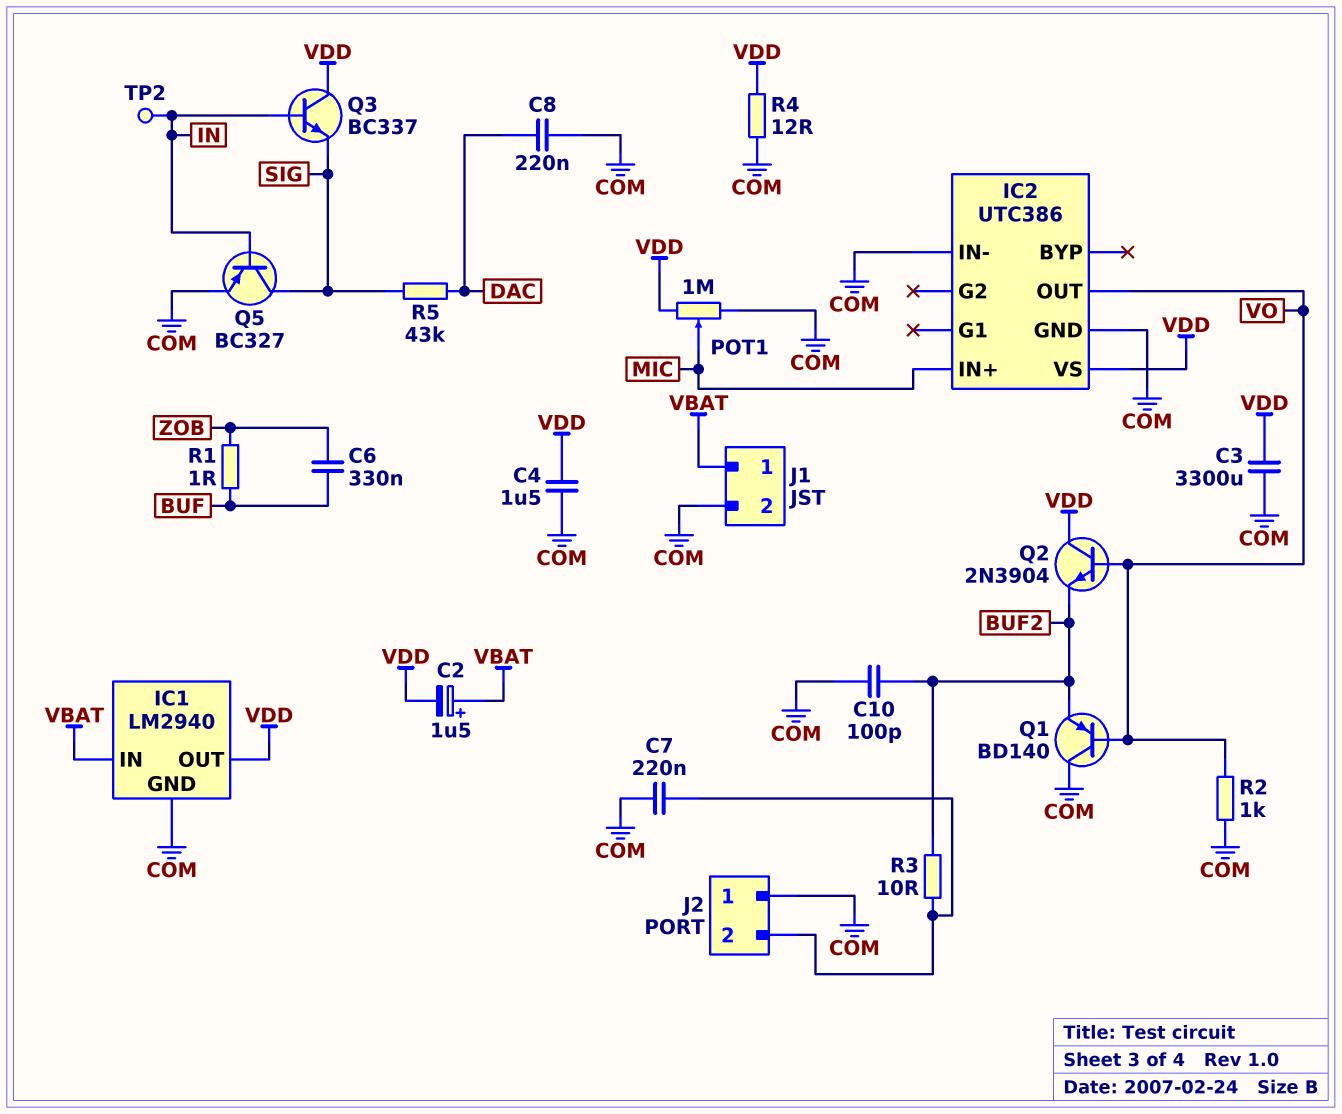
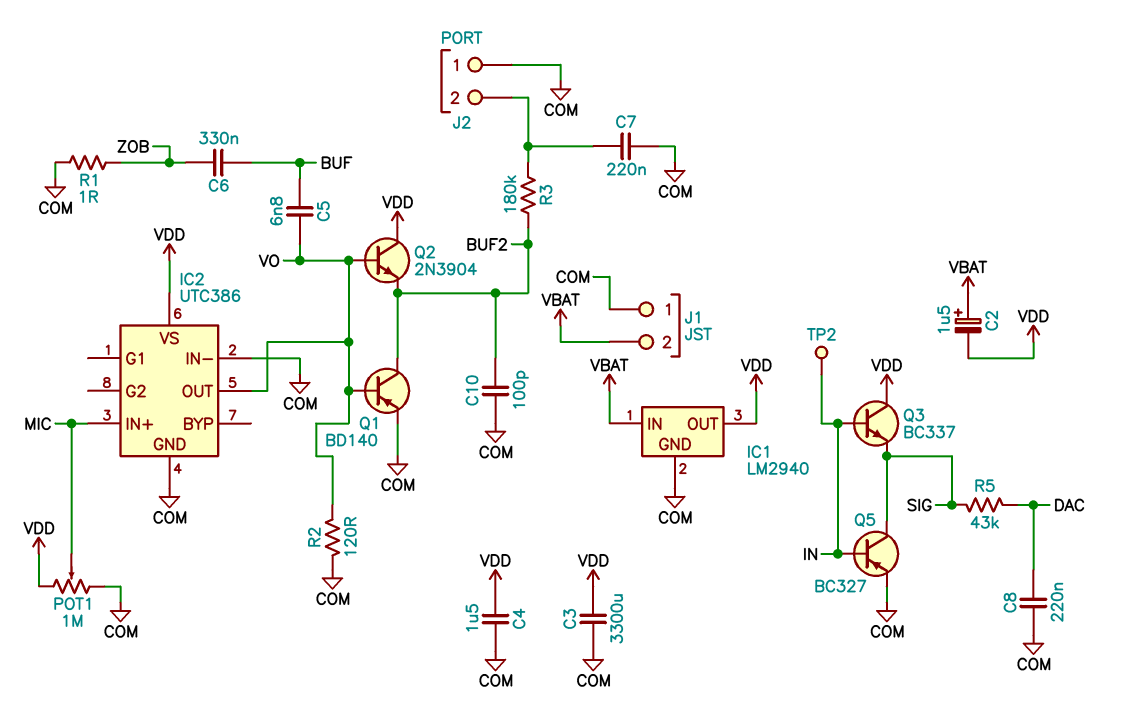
C5: none -> 6.8nF (BUF, VO)
J1 pin 1: VBAT -> COM
J1 pin 2: COM -> VBAT
Q1: PNP BD140 (B VO, C COM, E BUF2) -> PNP BD140 (B VO, C BUF2, E COM)
R1: 1 (BUF, ZOB) -> 1 (COM, ZOB)
R2: 1k (COM, VO) -> 120 (COM, VO)
R3: 10 (BUF2, J2/2) -> 180k (BUF2, J2/2)
R4: 12 (COM, VDD) -> none

